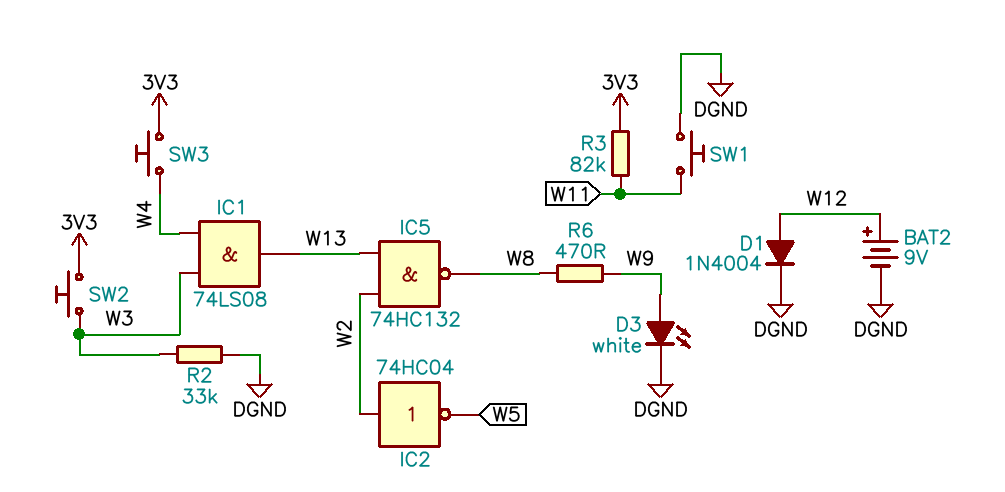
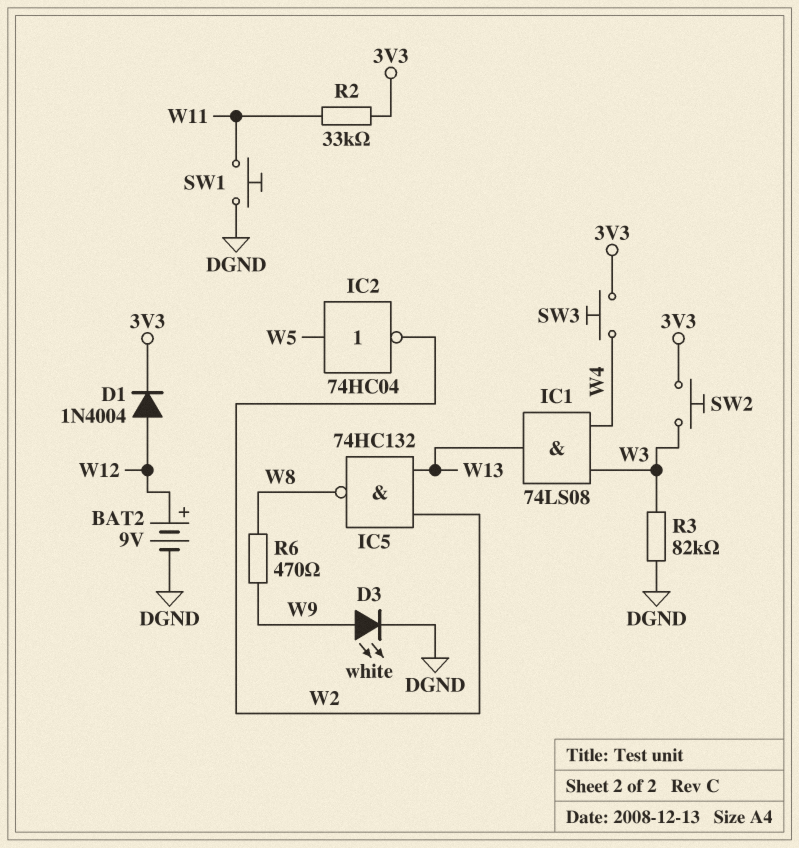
D1: diode 1N4004 (A W12, K DGND) -> diode 1N4004 (A W12, K 3V3)
IC2: NOT 74HC04 (in W2, out W5) -> NOT 74HC04 (in W5, out W2)
R2: 33k (DGND, W3) -> 33k (3V3, W11)
R3: 82k (3V3, W11) -> 82k (DGND, W3)

